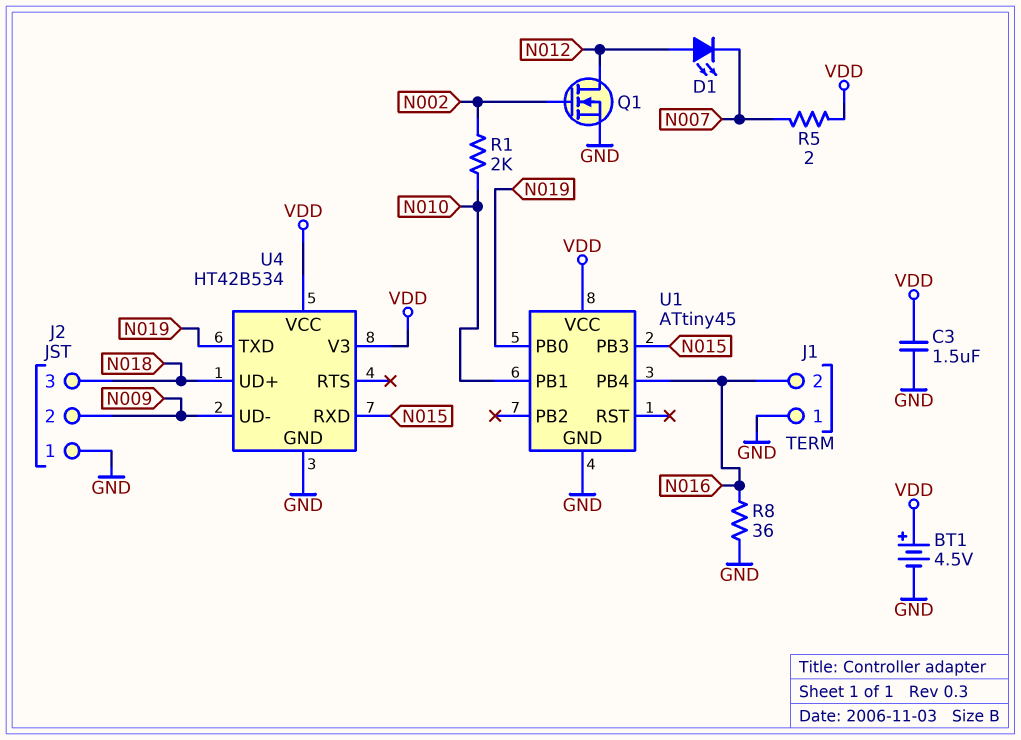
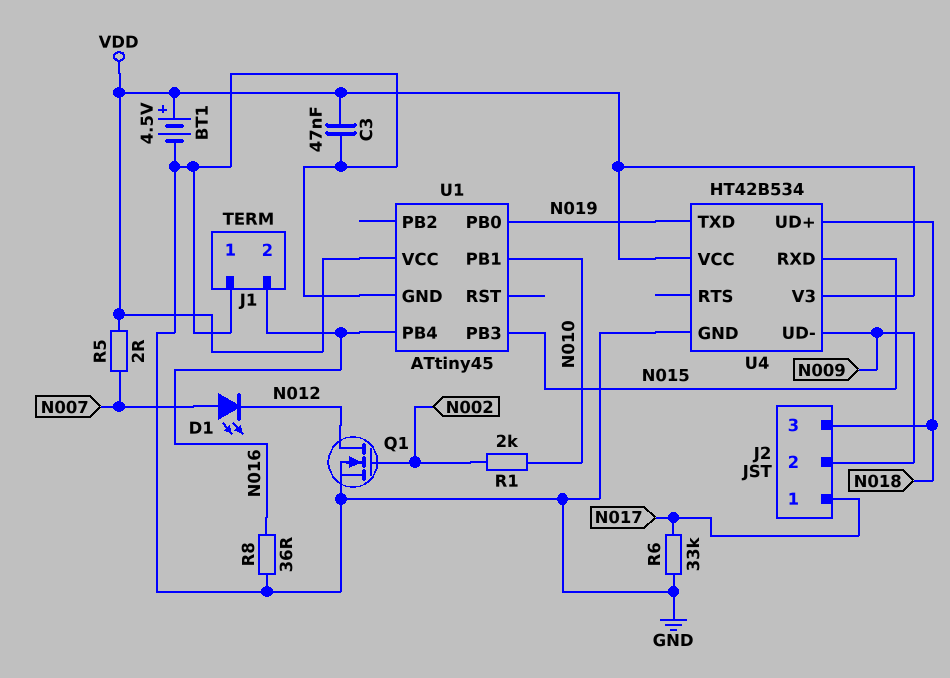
C3: 1.5uF (GND, VDD) -> 47nF (GND, VDD)
D1: LED (A N012, K N007) -> LED (A N007, K N012)
J2 pin 1: GND -> N017
R6: none -> 33k (GND, N017)

